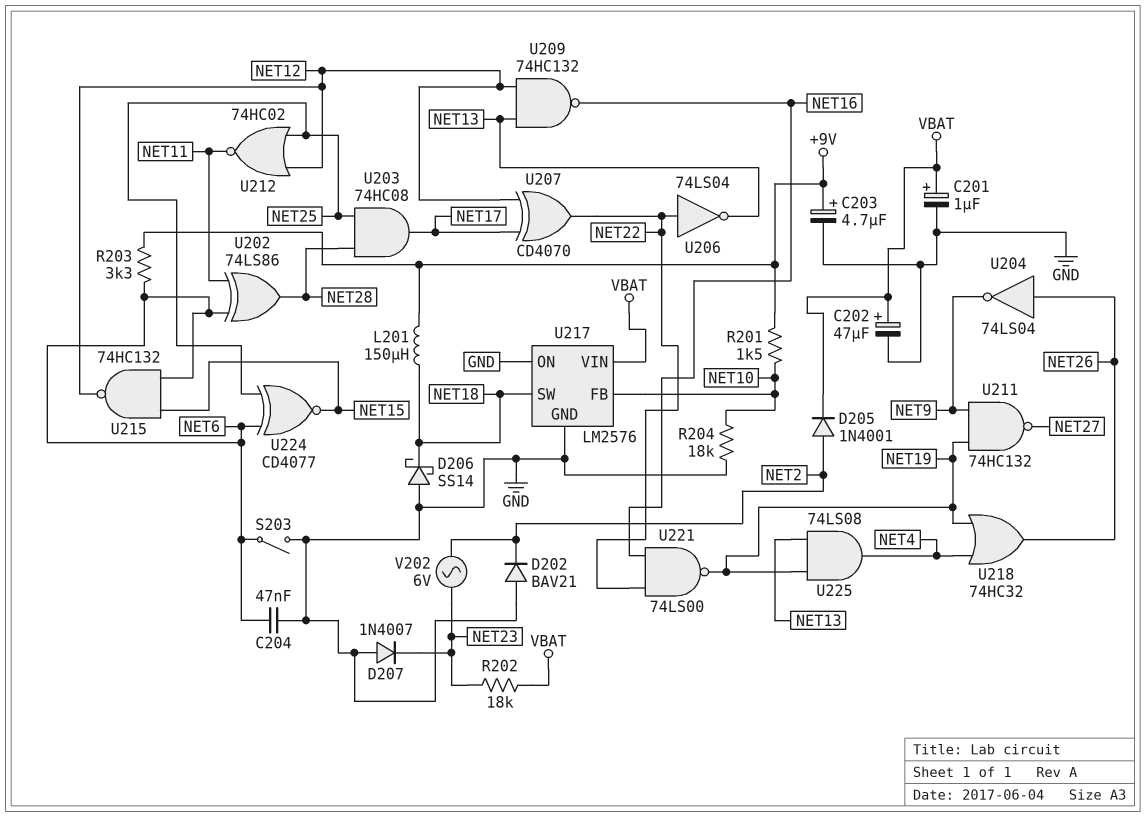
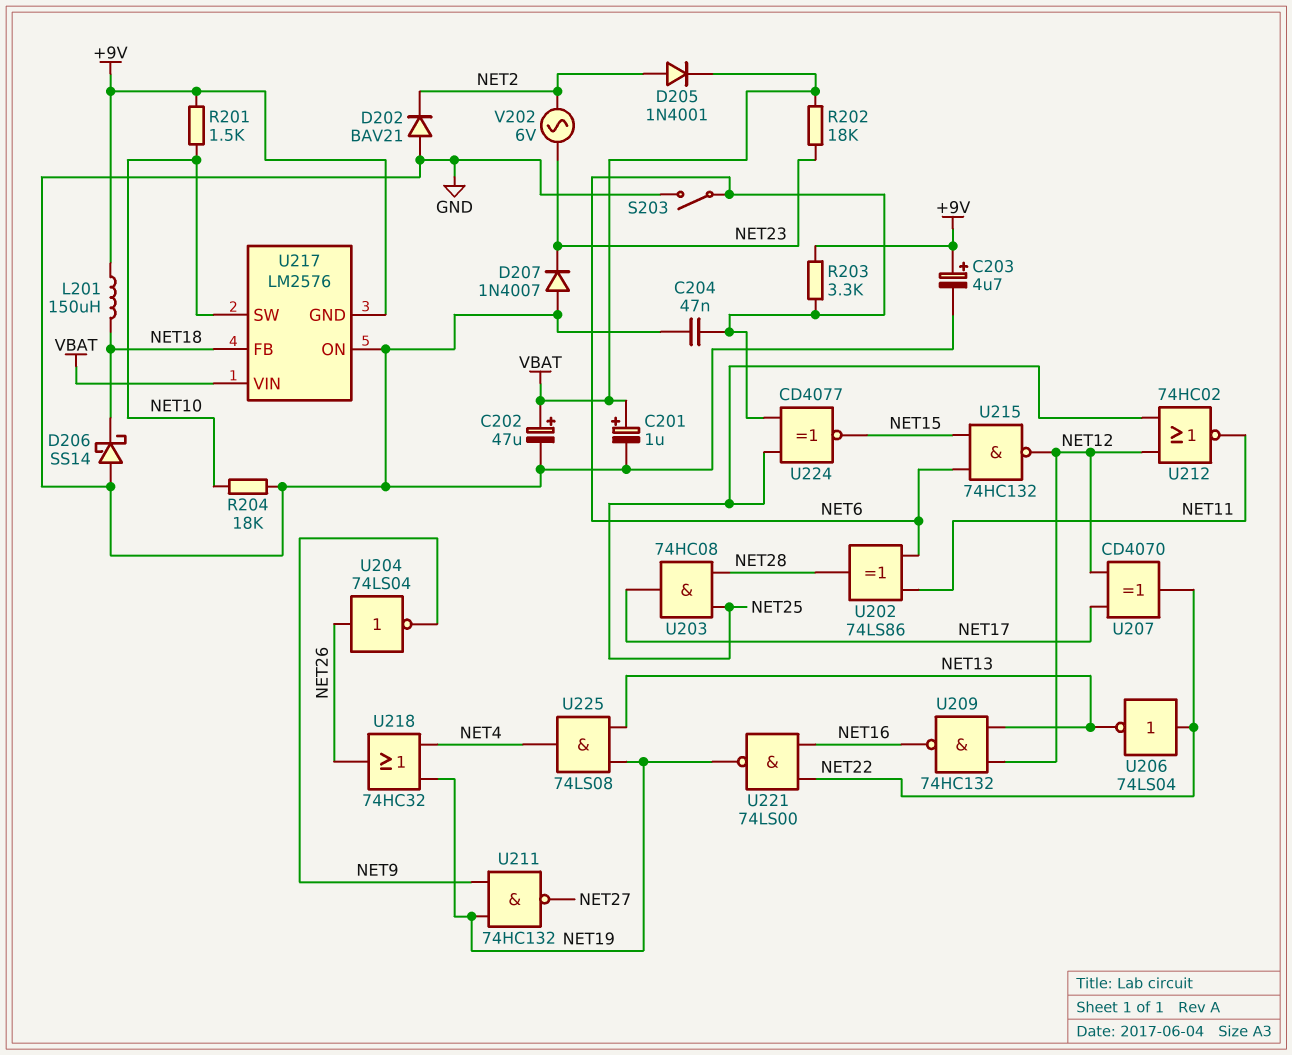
U217 pin FB: NET10 -> NET18
U217 pin GND: GND -> +9V
U217 pin SW: NET18 -> NET10

